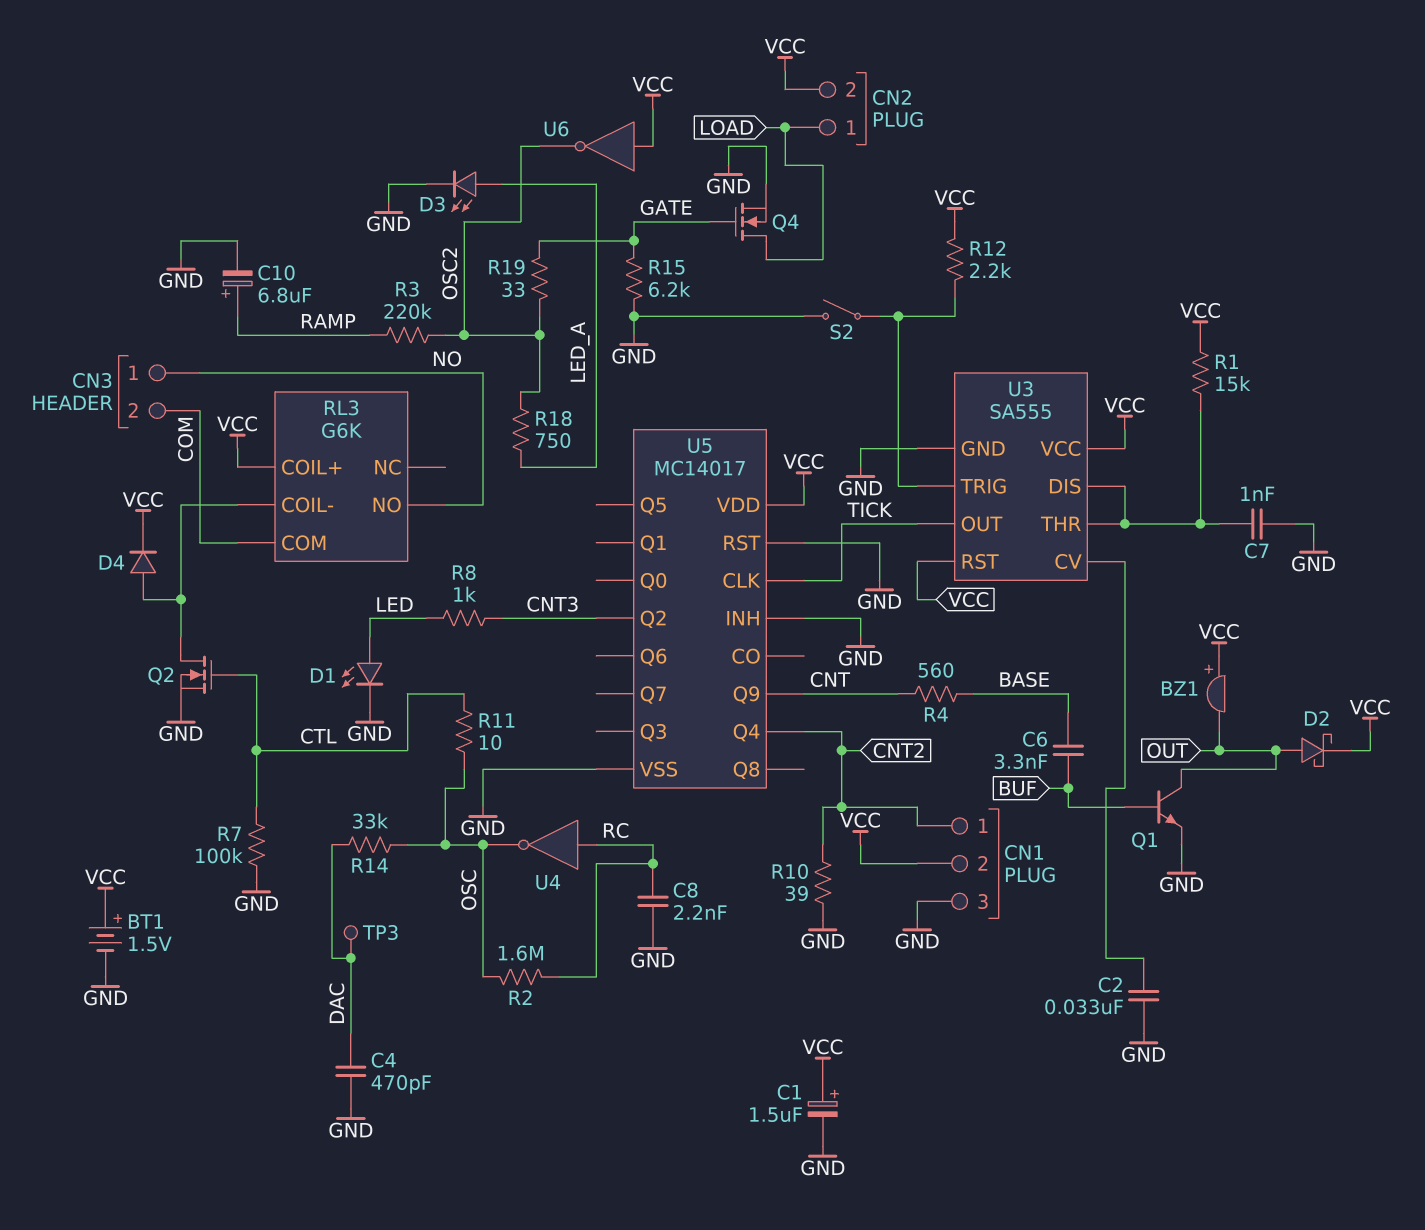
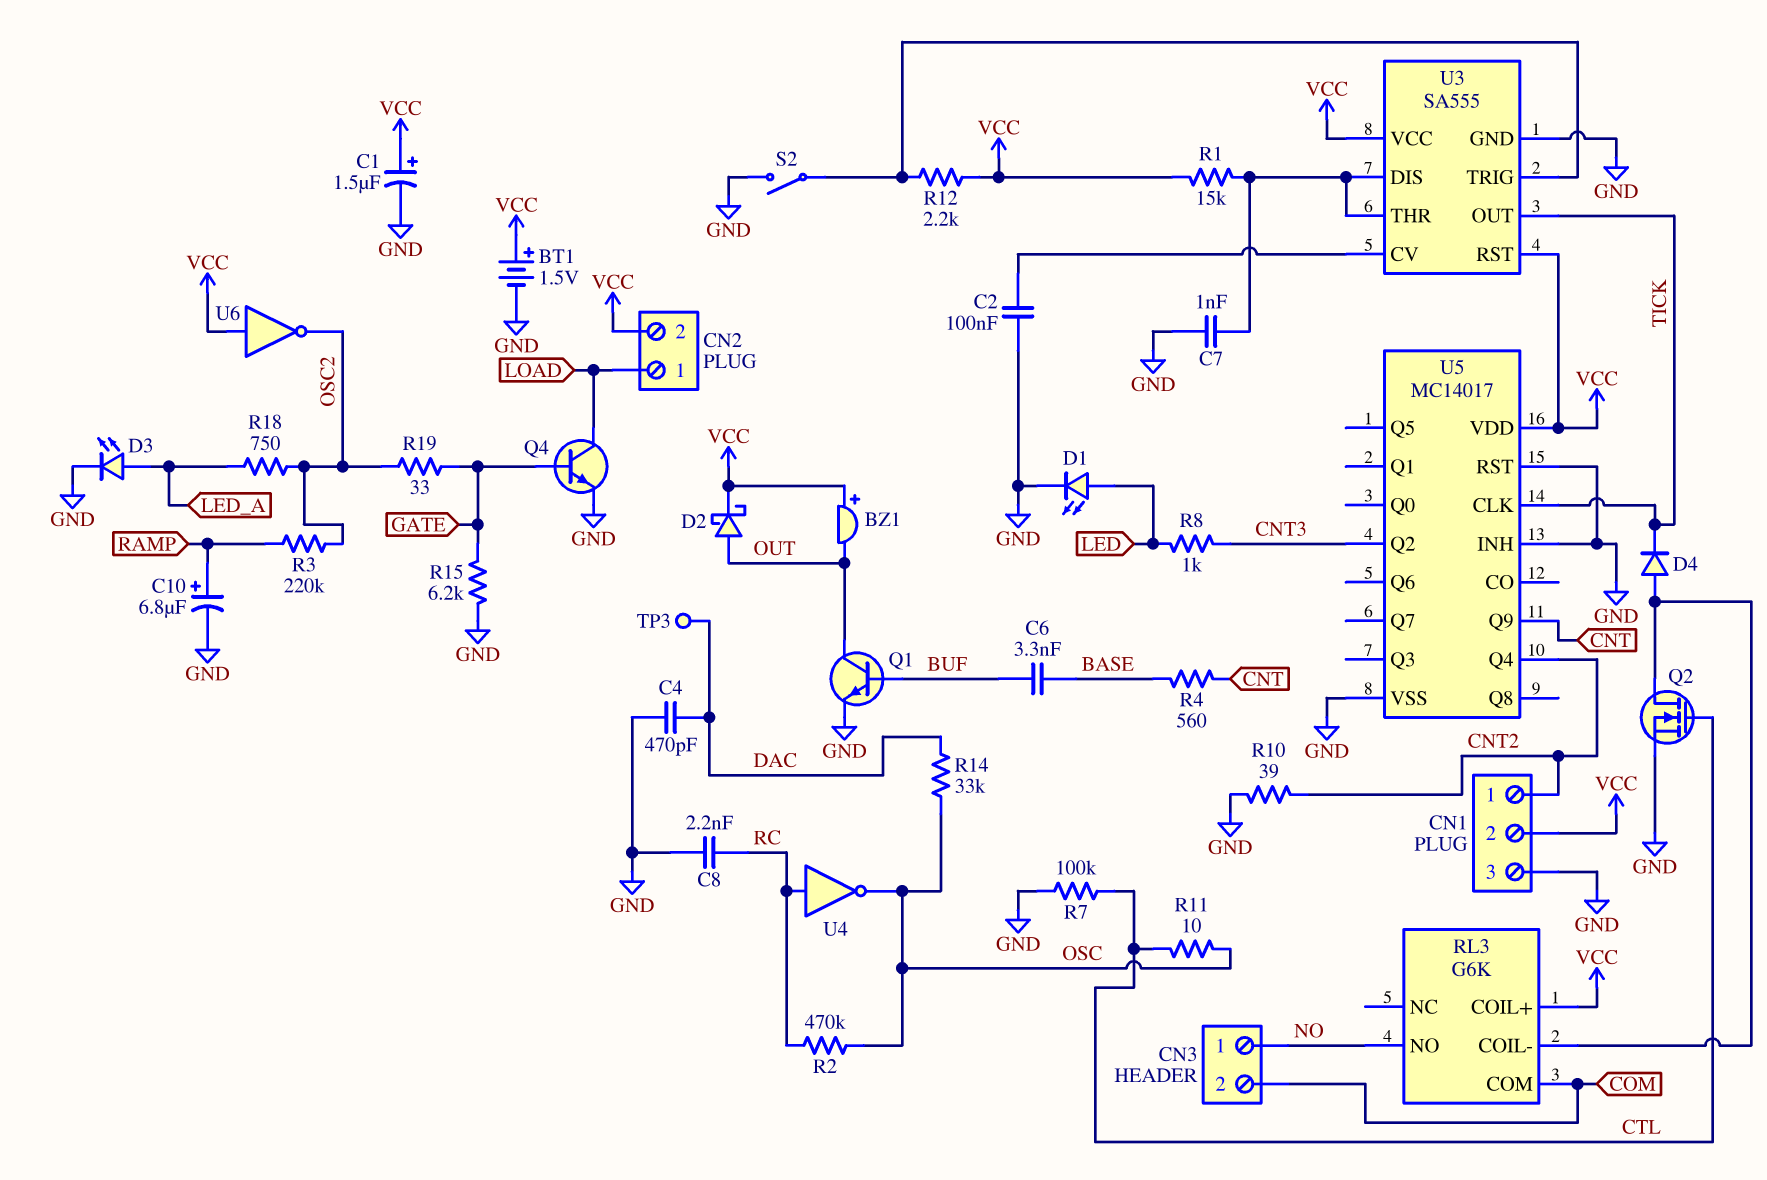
C2: 33nF (GND, U3/CV) -> 100nF (GND, U3/CV)
D4: diode (A RL3/COIL-, K VCC) -> diode (A RL3/COIL-, K TICK)
Q4: NMOS (G GATE, D LOAD, S GND) -> NPN (B GATE, C LOAD, E GND)
R2: 1.6M (OSC, RC) -> 470k (OSC, RC)

